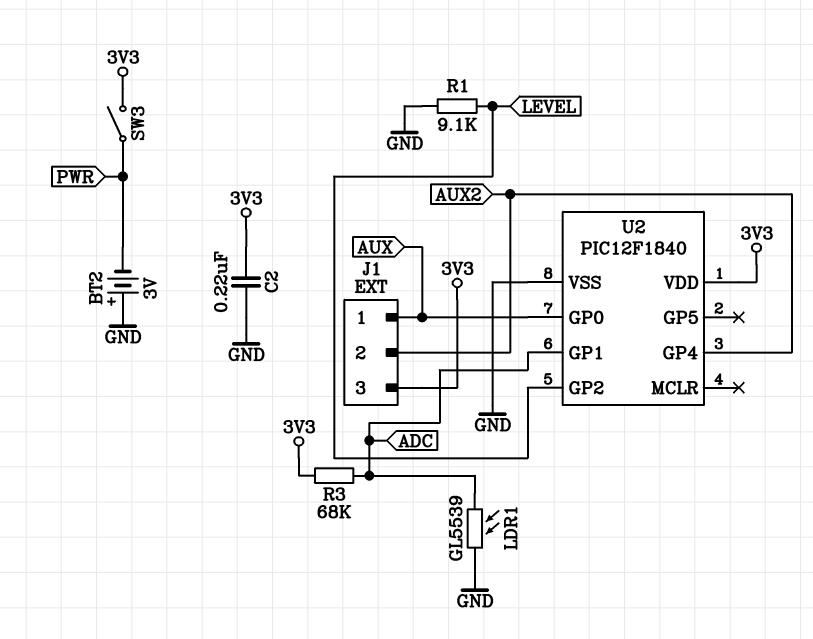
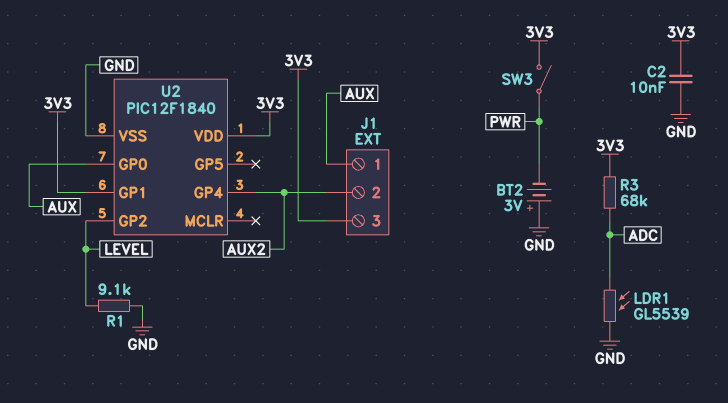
C2: 220nF (3V3, GND) -> 10nF (3V3, GND)
U2 pin GP1: ADC -> 3V3

